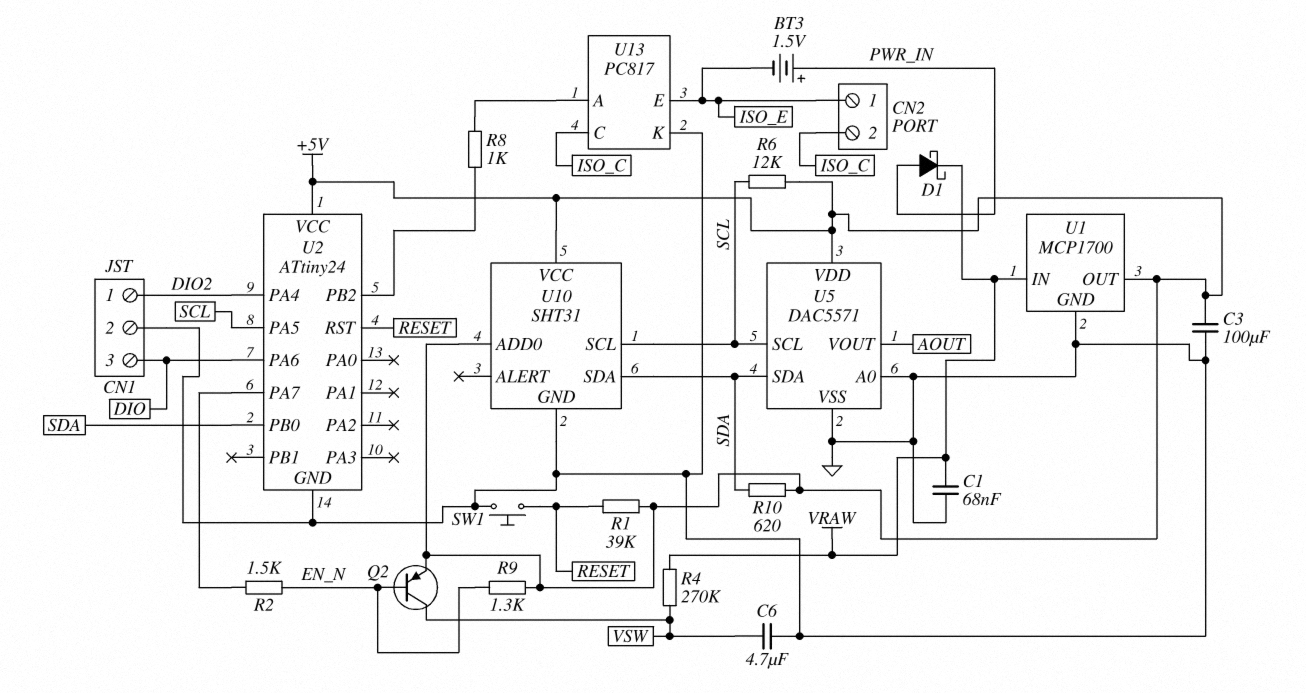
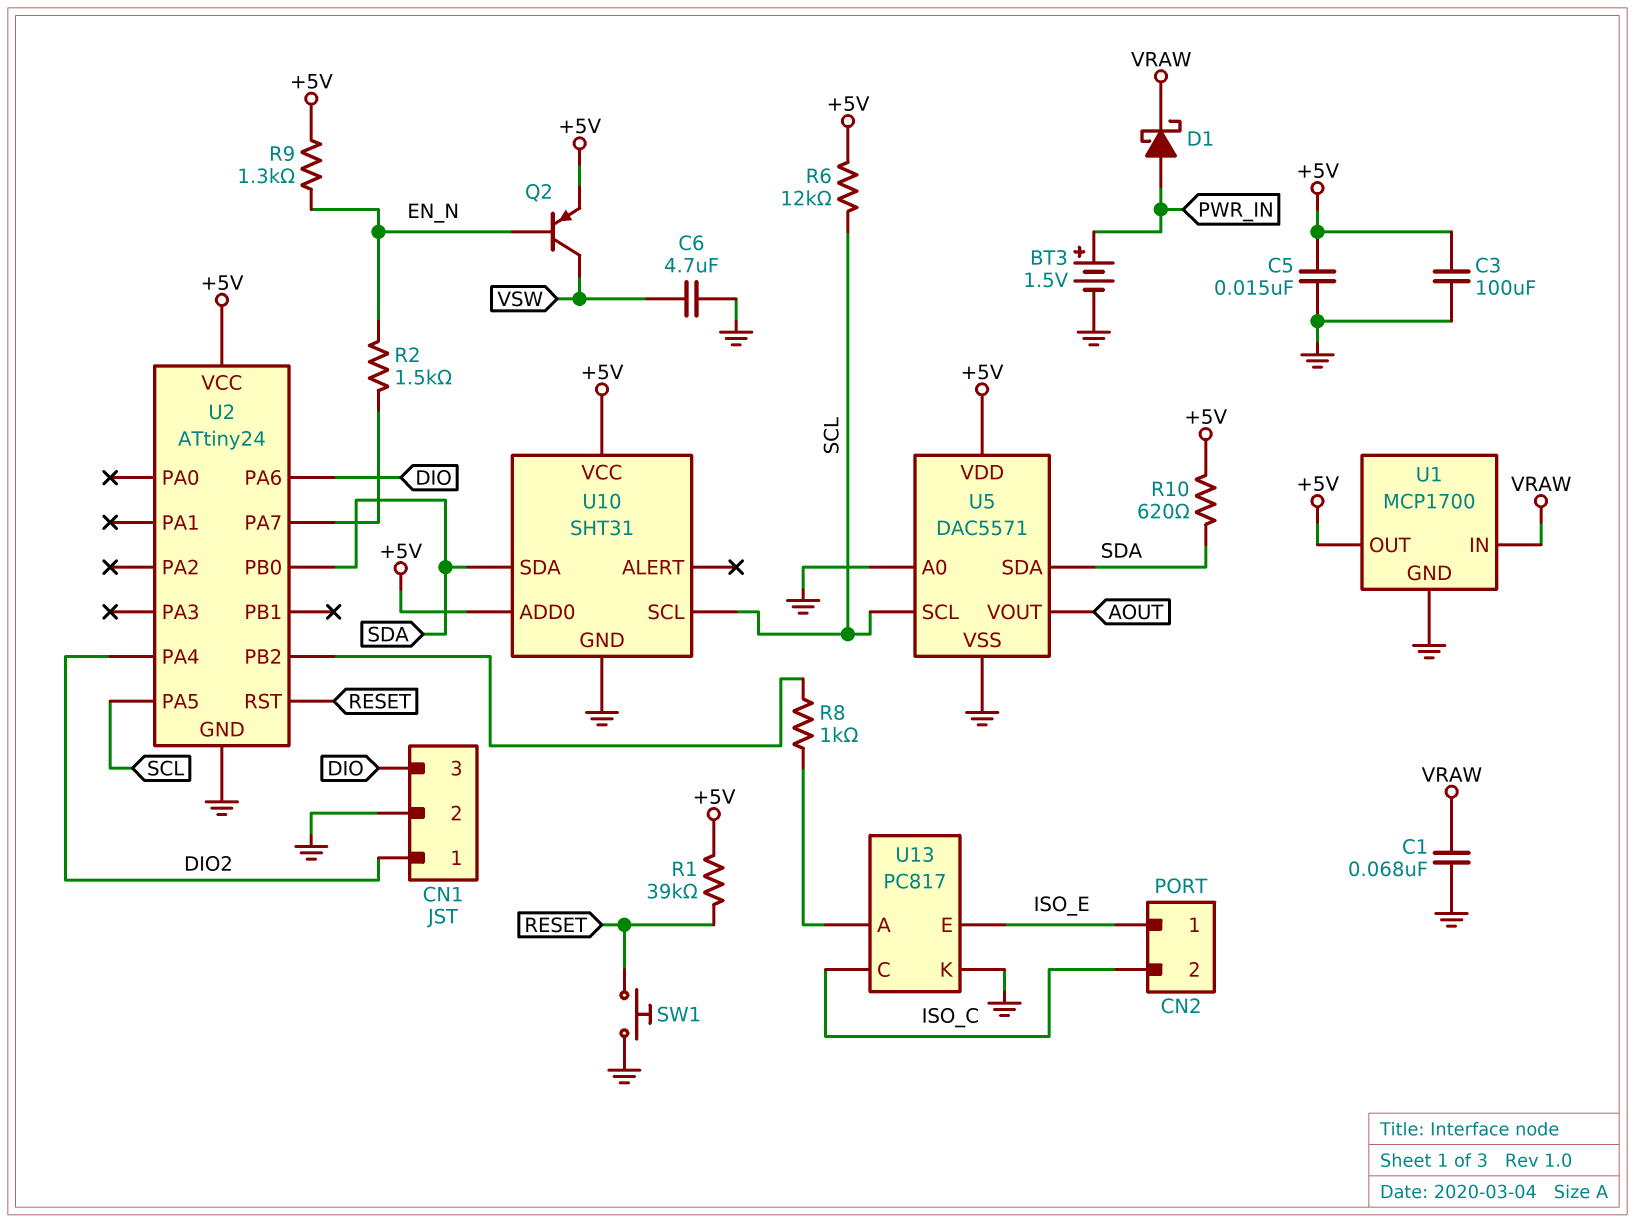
BT3: 1.5V (plus PWR_IN, minus ISO_E) -> 1.5V (plus PWR_IN, minus GND)
C5: none -> 15nF (+5V, GND)
R4: 270k (VRAW, VSW) -> none

